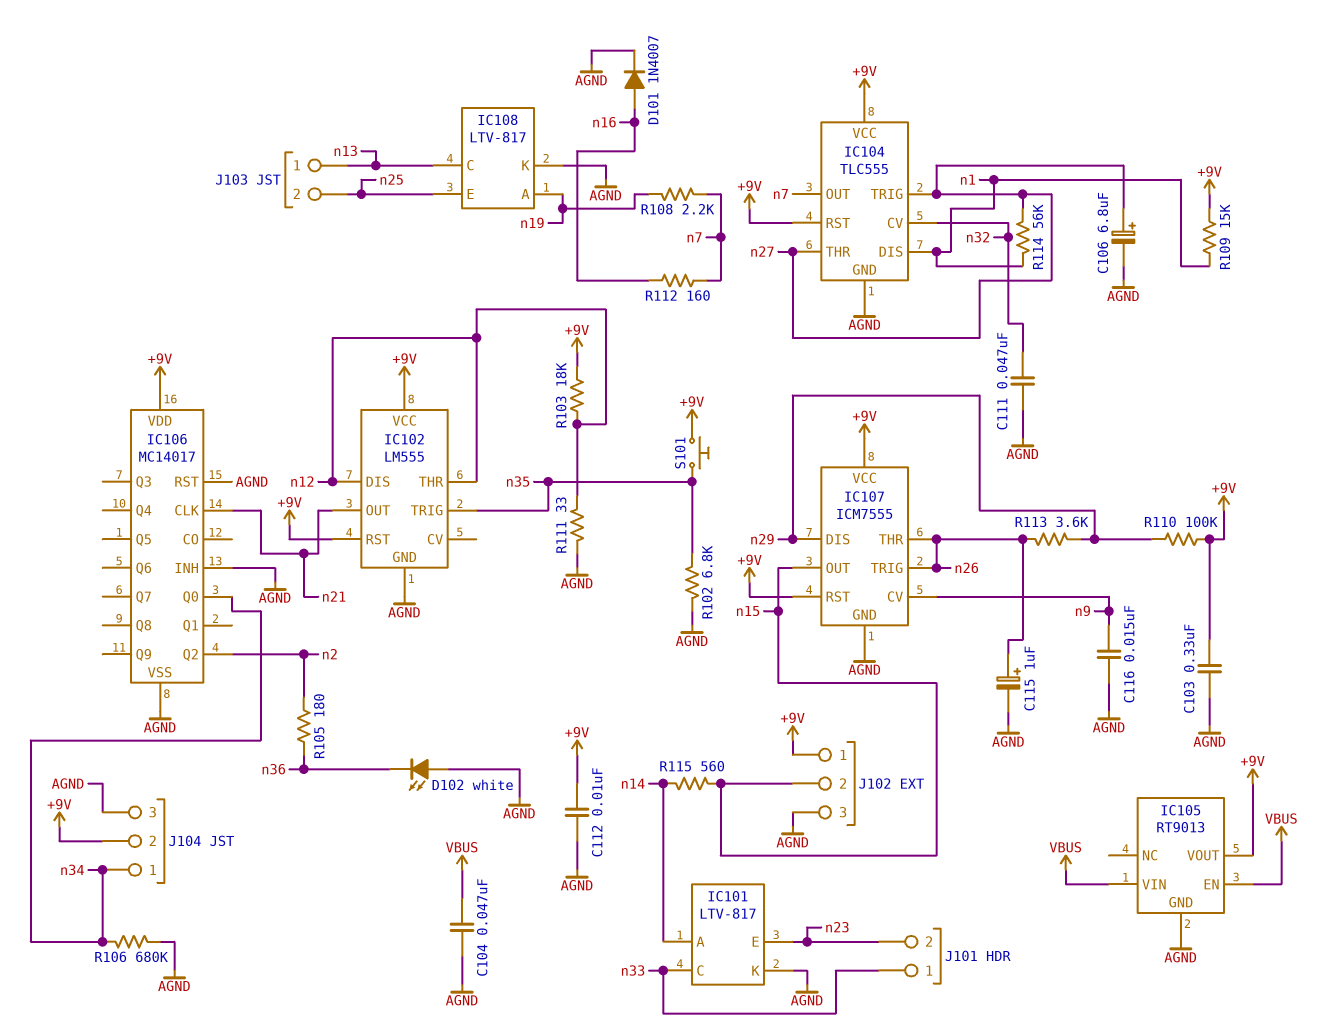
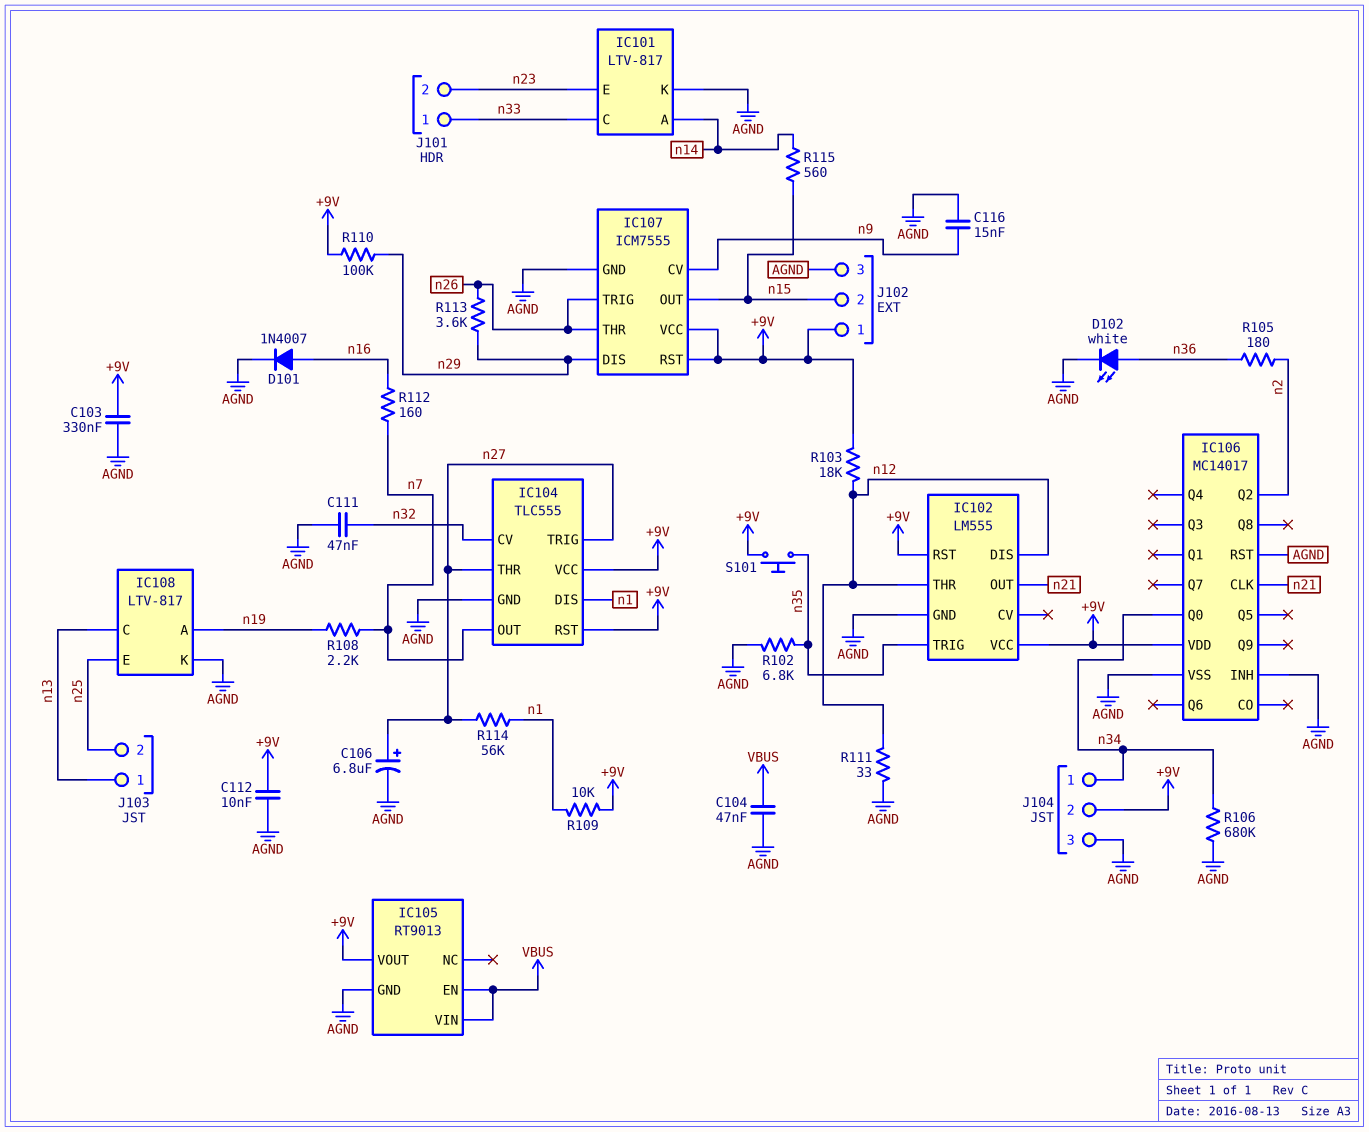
C115: 1uF (plus n26, minus AGND) -> none
D102: LED white (A AGND, K n36) -> LED white (A n36, K AGND)
R109: 15k (+9V, n1) -> 10k (+9V, n1)

